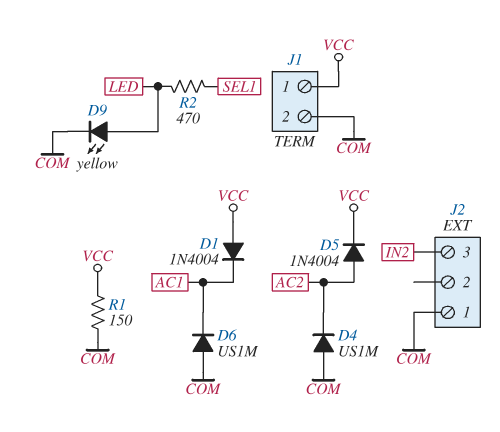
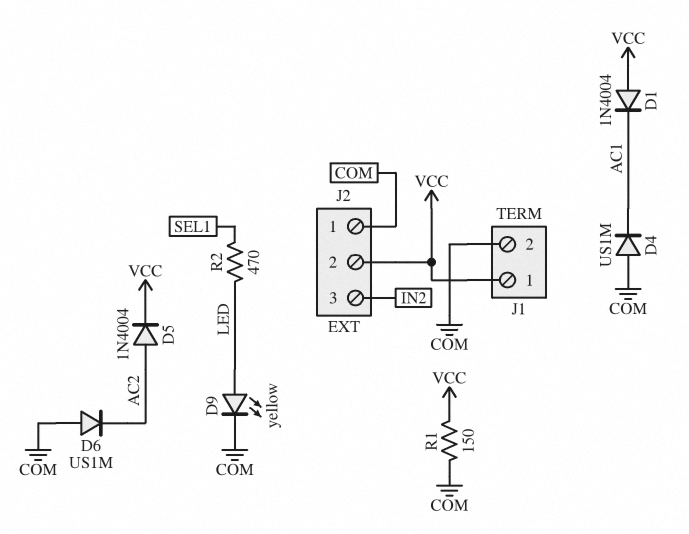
D4: diode US1M (A COM, K AC2) -> diode US1M (A COM, K AC1)
D6: diode US1M (A COM, K AC1) -> diode US1M (A COM, K AC2)
J2 pin 2: none -> VCC

